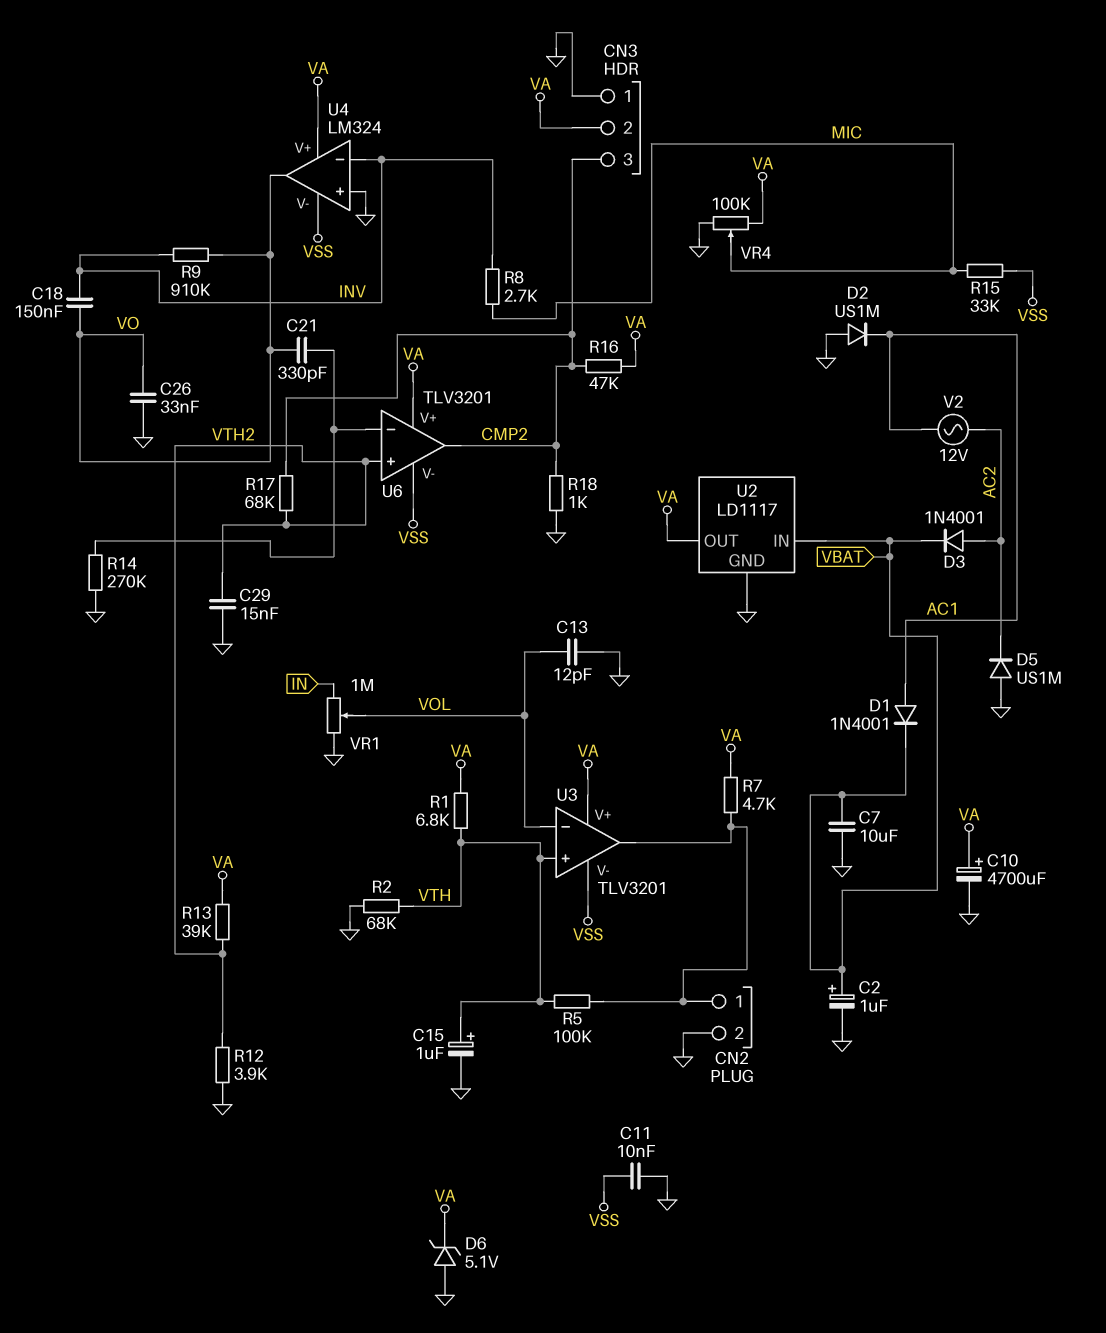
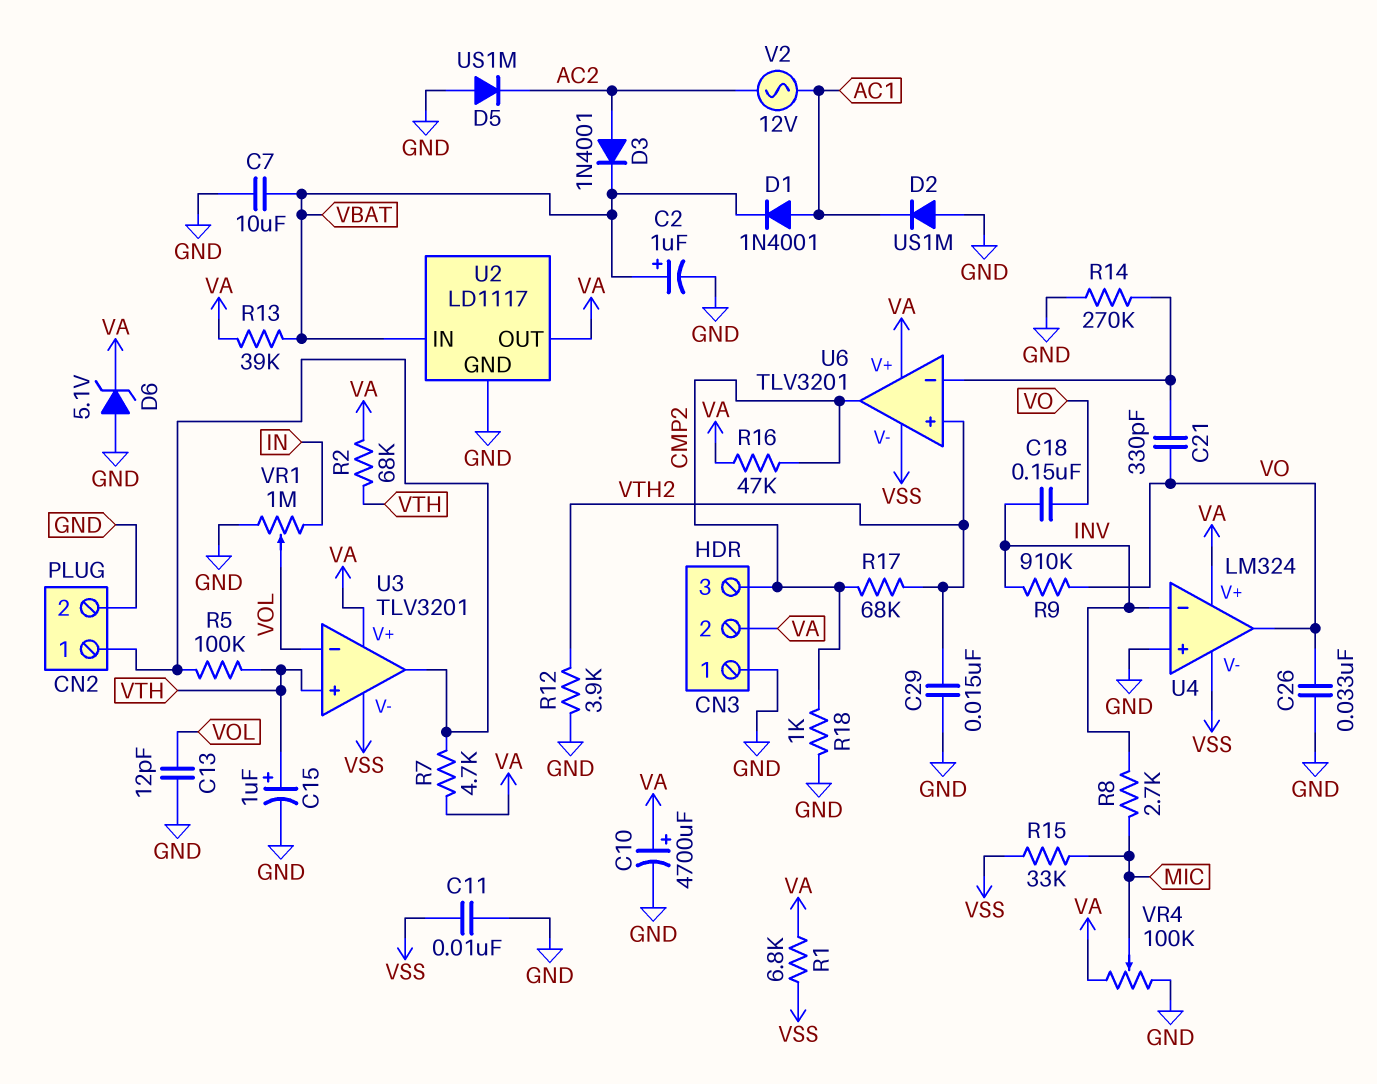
R1: 6.8k (VA, VTH) -> 6.8k (VA, VSS)
R2: 68k (GND, VTH) -> 68k (VA, VTH)
R13: 39k (VA, VTH2) -> 39k (VA, VBAT)

